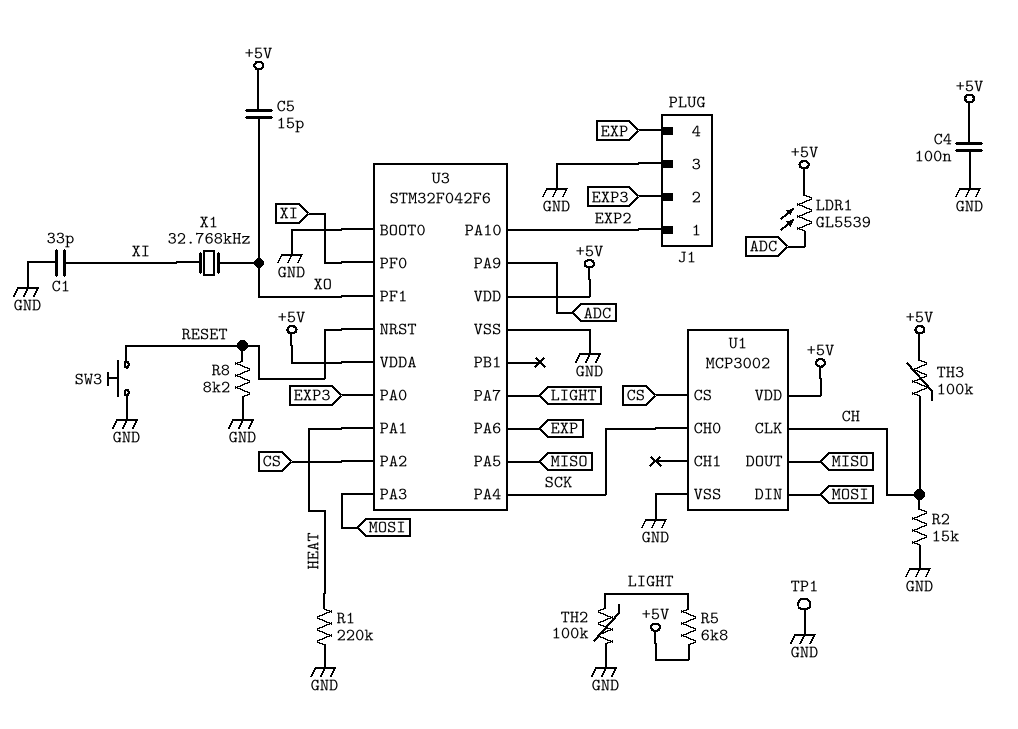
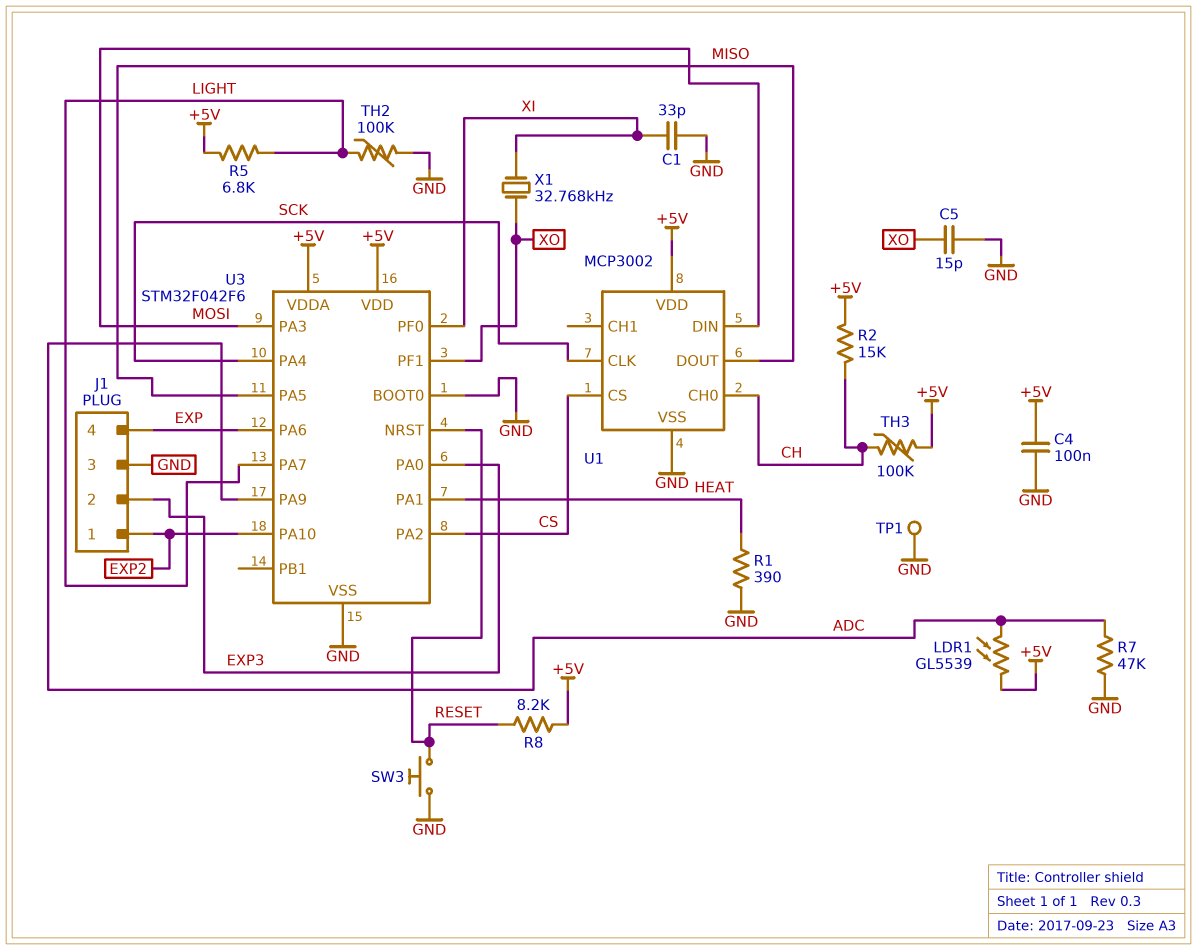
C5: 15pF (+5V, XO) -> 15pF (GND, XO)
R1: 220k (GND, HEAT) -> 390 (GND, HEAT)
R2: 15k (CH, GND) -> 15k (+5V, CH)
R7: none -> 47k (ADC, GND)
R8: 8.2k (GND, RESET) -> 8.2k (+5V, RESET)
U1 pin CH0: SCK -> CH
U1 pin CLK: CH -> SCK

